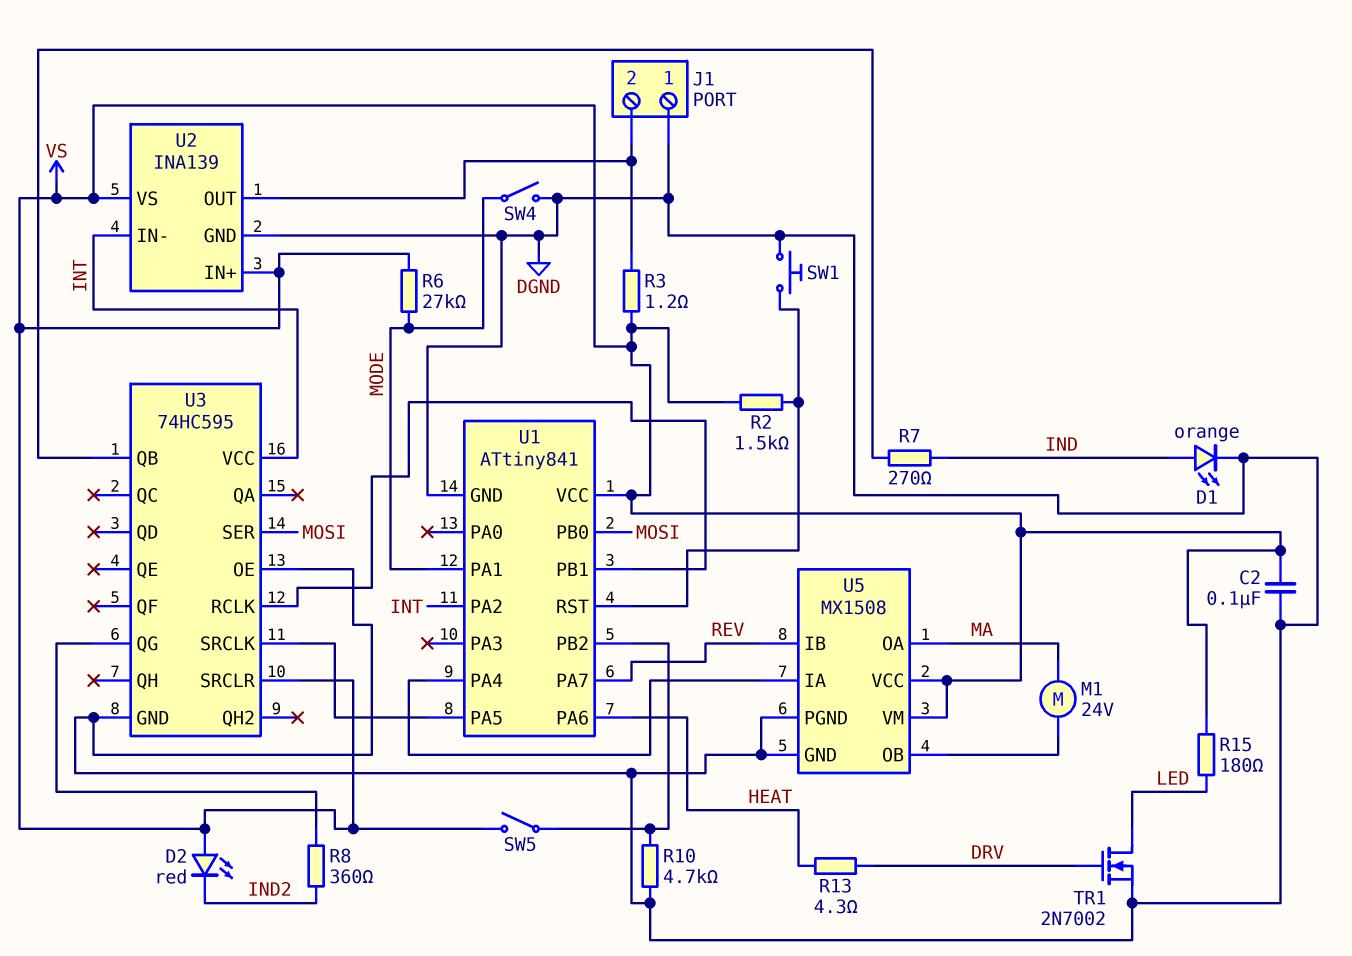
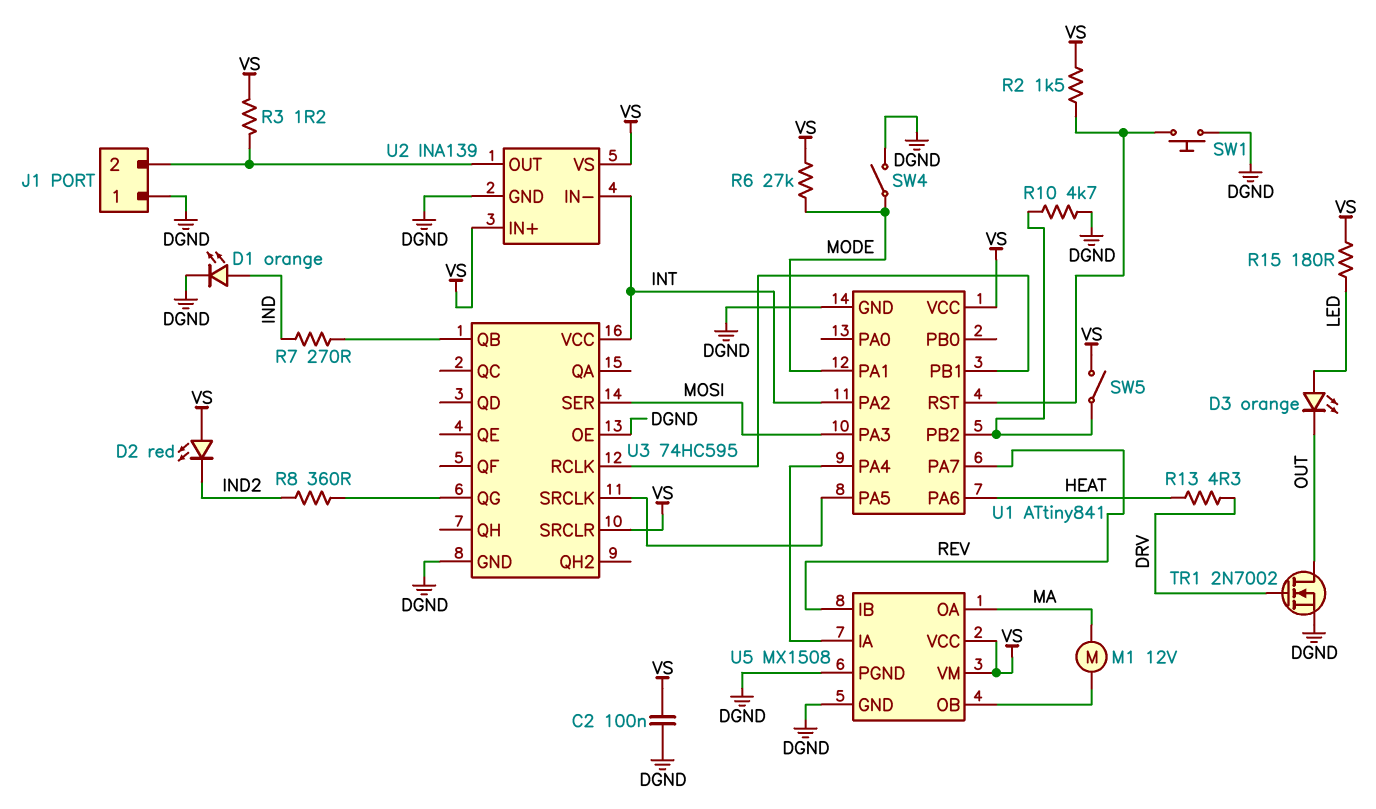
D3: none -> LED orange (A LED, K OUT)
M1: motor 24V (MA, U5/OB) -> motor 12V (MA, U5/OB)
TR1: NMOS 2N7002 (G DRV, D LED, S DGND) -> NMOS 2N7002 (G DRV, D OUT, S DGND)
U1 pin PA3: none -> MOSI
U1 pin PB0: MOSI -> none

